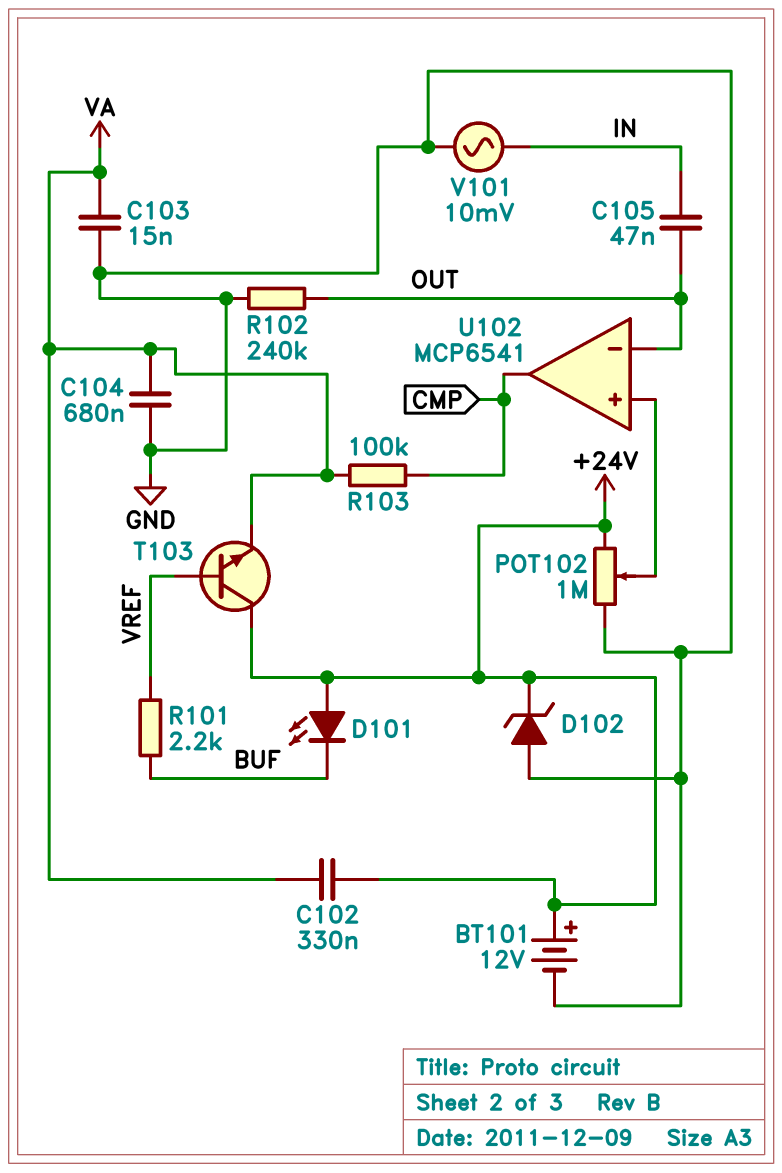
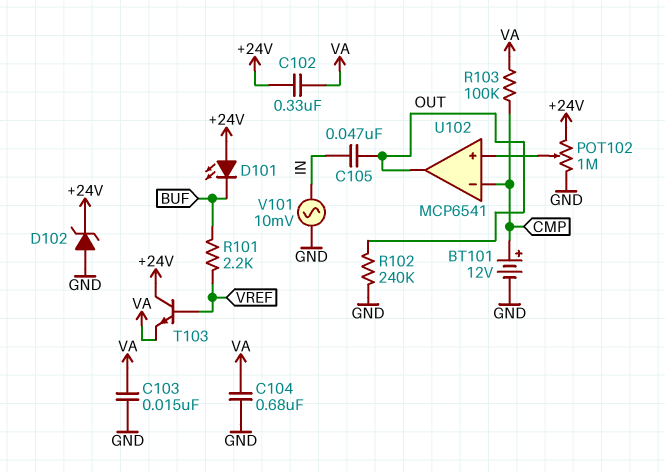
BT101: 12V (plus +24V, minus GND) -> 12V (plus CMP, minus GND)
U102 pin in-: OUT -> CMP
U102 pin out: CMP -> OUT

